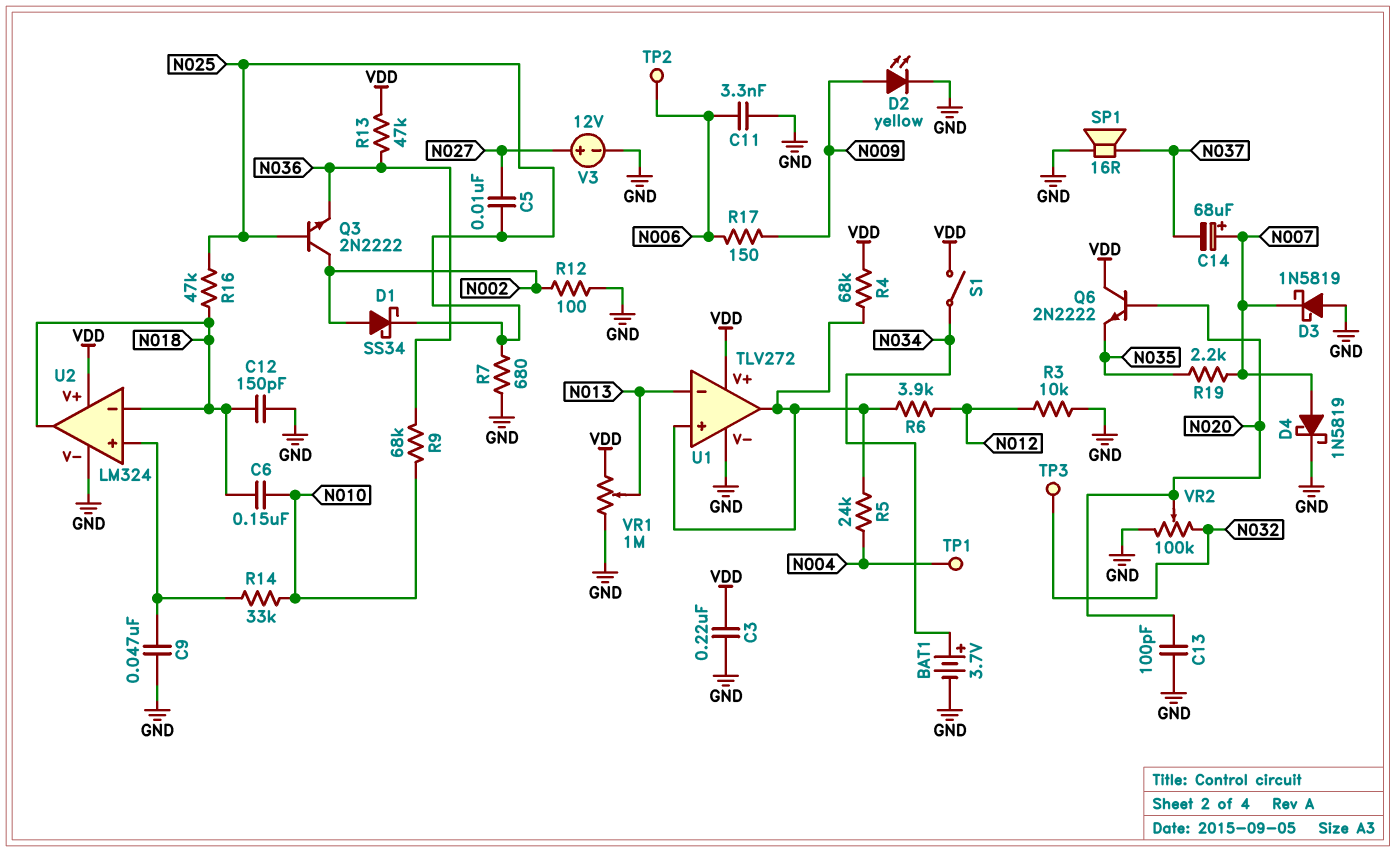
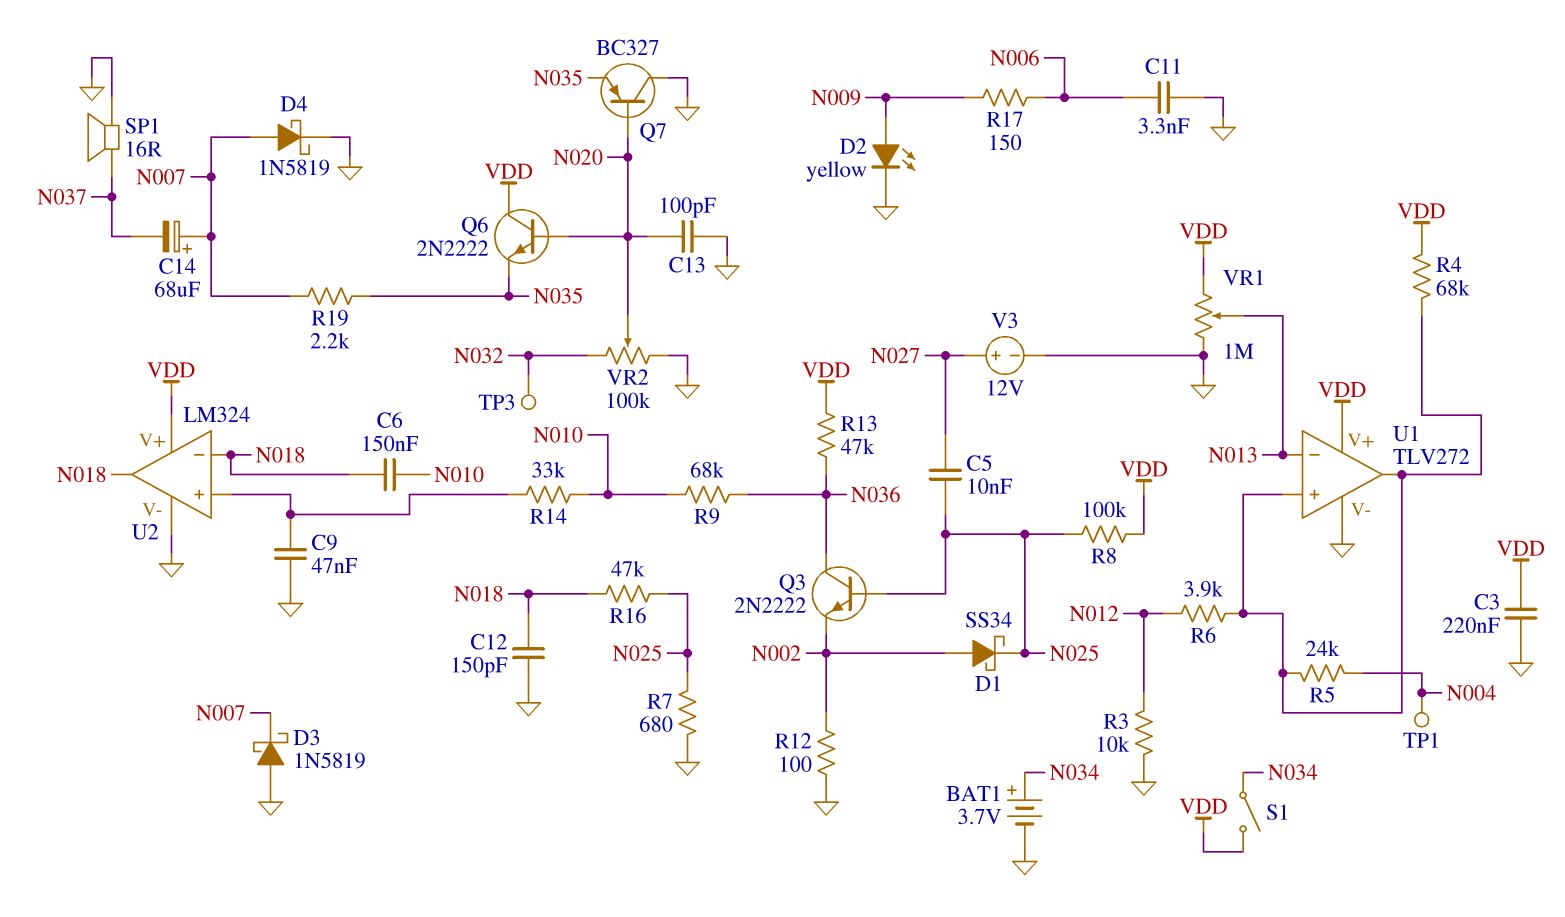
Q3: NPN 2N2222 (B N025, C N002, E N036) -> NPN 2N2222 (B N025, C N036, E N002)
Q7: none -> PNP BC327 (B N020, C GND, E N035)
R8: none -> 100k (N025, VDD)
TP2: test point (N006) -> none

